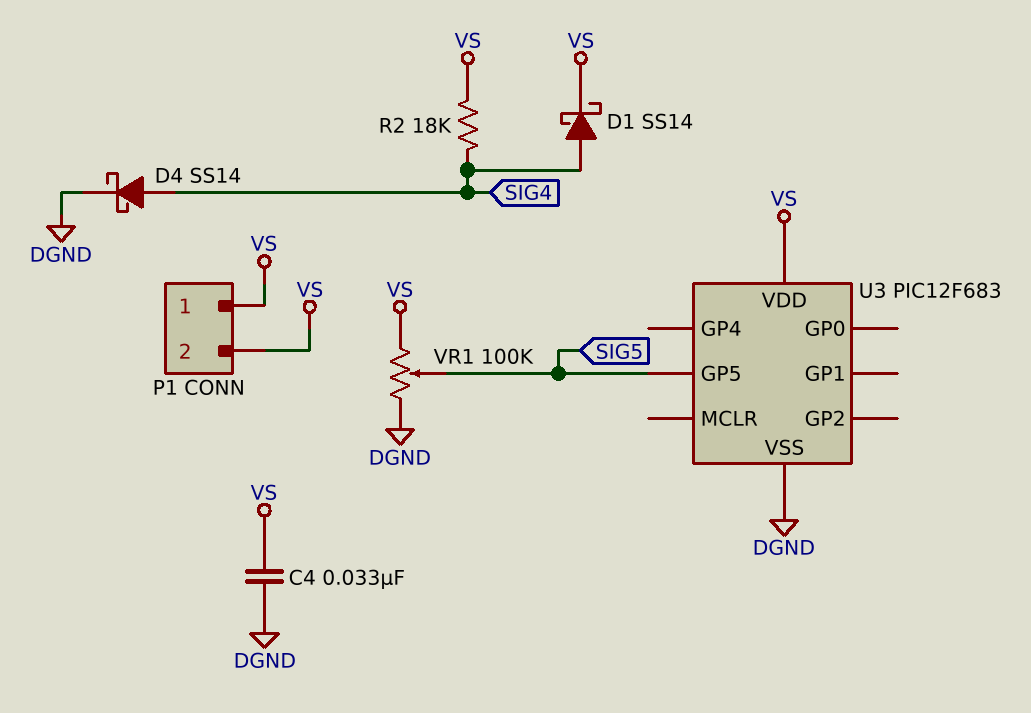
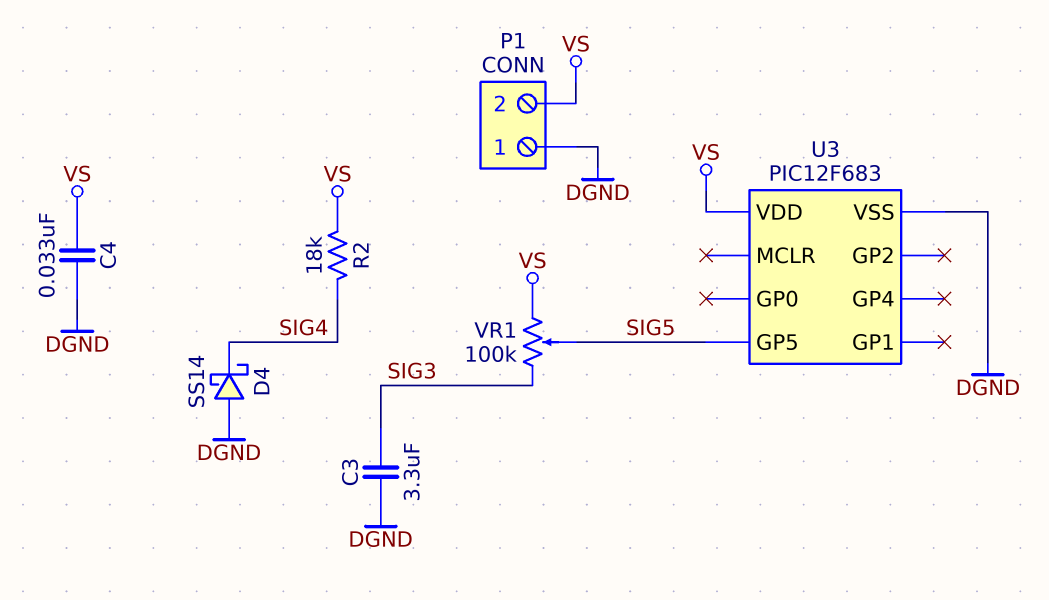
C3: none -> 3.3uF (DGND, SIG3)
D1: schottky SS14 (A SIG4, K VS) -> none
D4: schottky SS14 (A SIG4, K DGND) -> schottky SS14 (A DGND, K SIG4)
P1 pin 1: VS -> DGND
VR1: 100k (DGND, VS, wiper SIG5) -> 100k (SIG3, VS, wiper SIG5)

